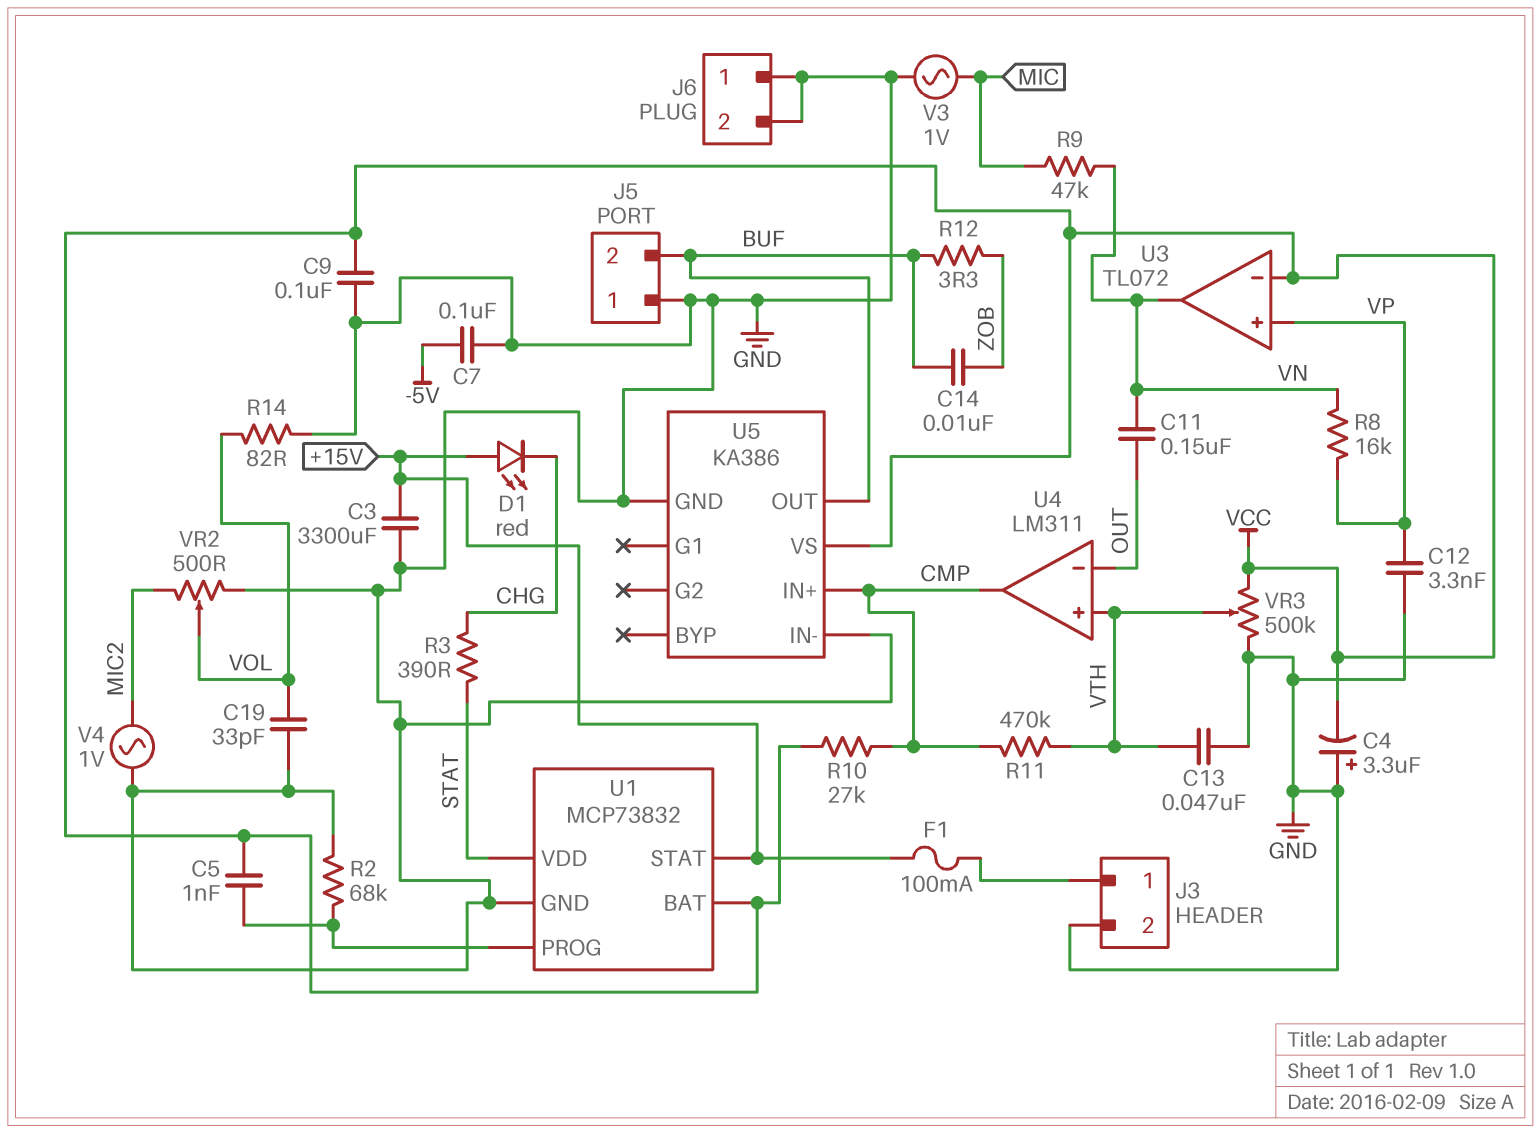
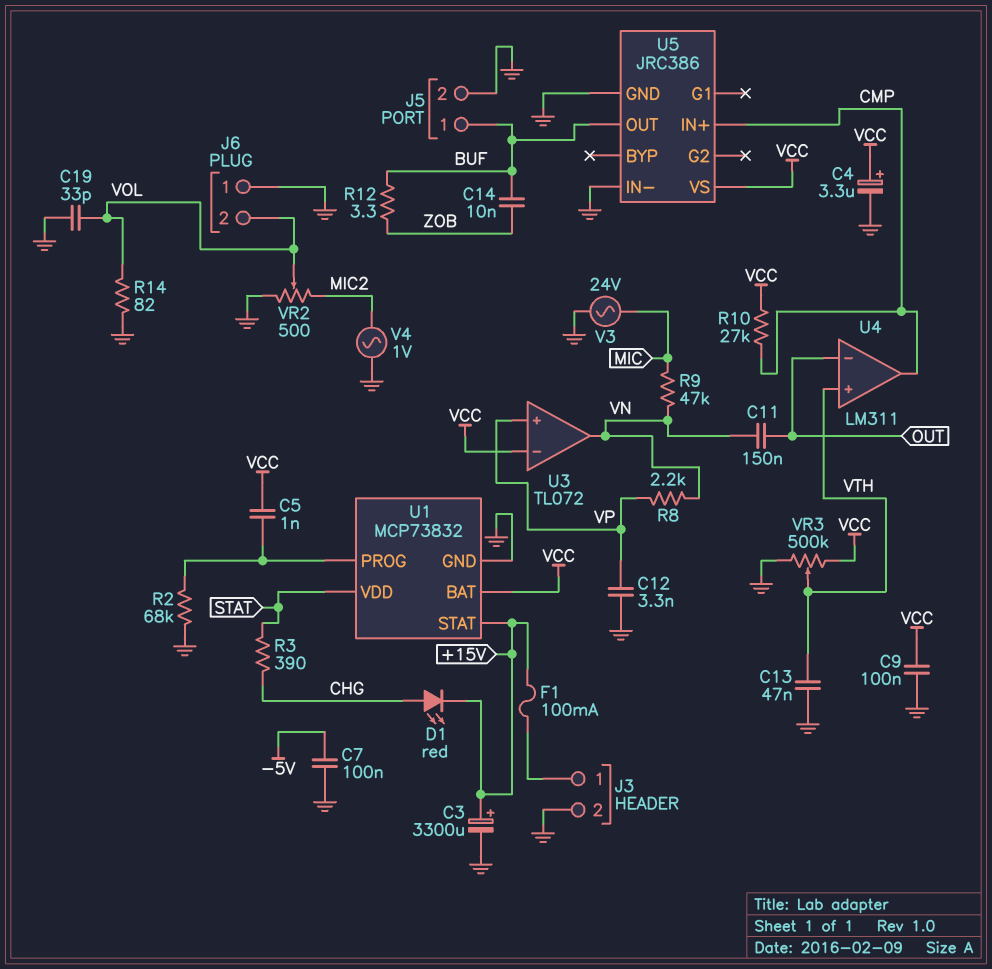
C3: 3300uF (+15V, GND) -> 3300uF (plus +15V, minus GND)
C4: 3.3uF (plus GND, minus VCC) -> 3.3uF (plus VCC, minus GND)
D1: LED red (A +15V, K CHG) -> LED red (A CHG, K +15V)
J5 pin 1: GND -> BUF
J5 pin 2: BUF -> GND
J6 pin 2: GND -> VOL
R8: 16k (VN, VP) -> 2.2k (VN, VP)
R11: 470k (CMP, VTH) -> none
U5: KA386 -> JRC386
V3: AC 1V (GND, MIC) -> AC 24V (GND, MIC)

